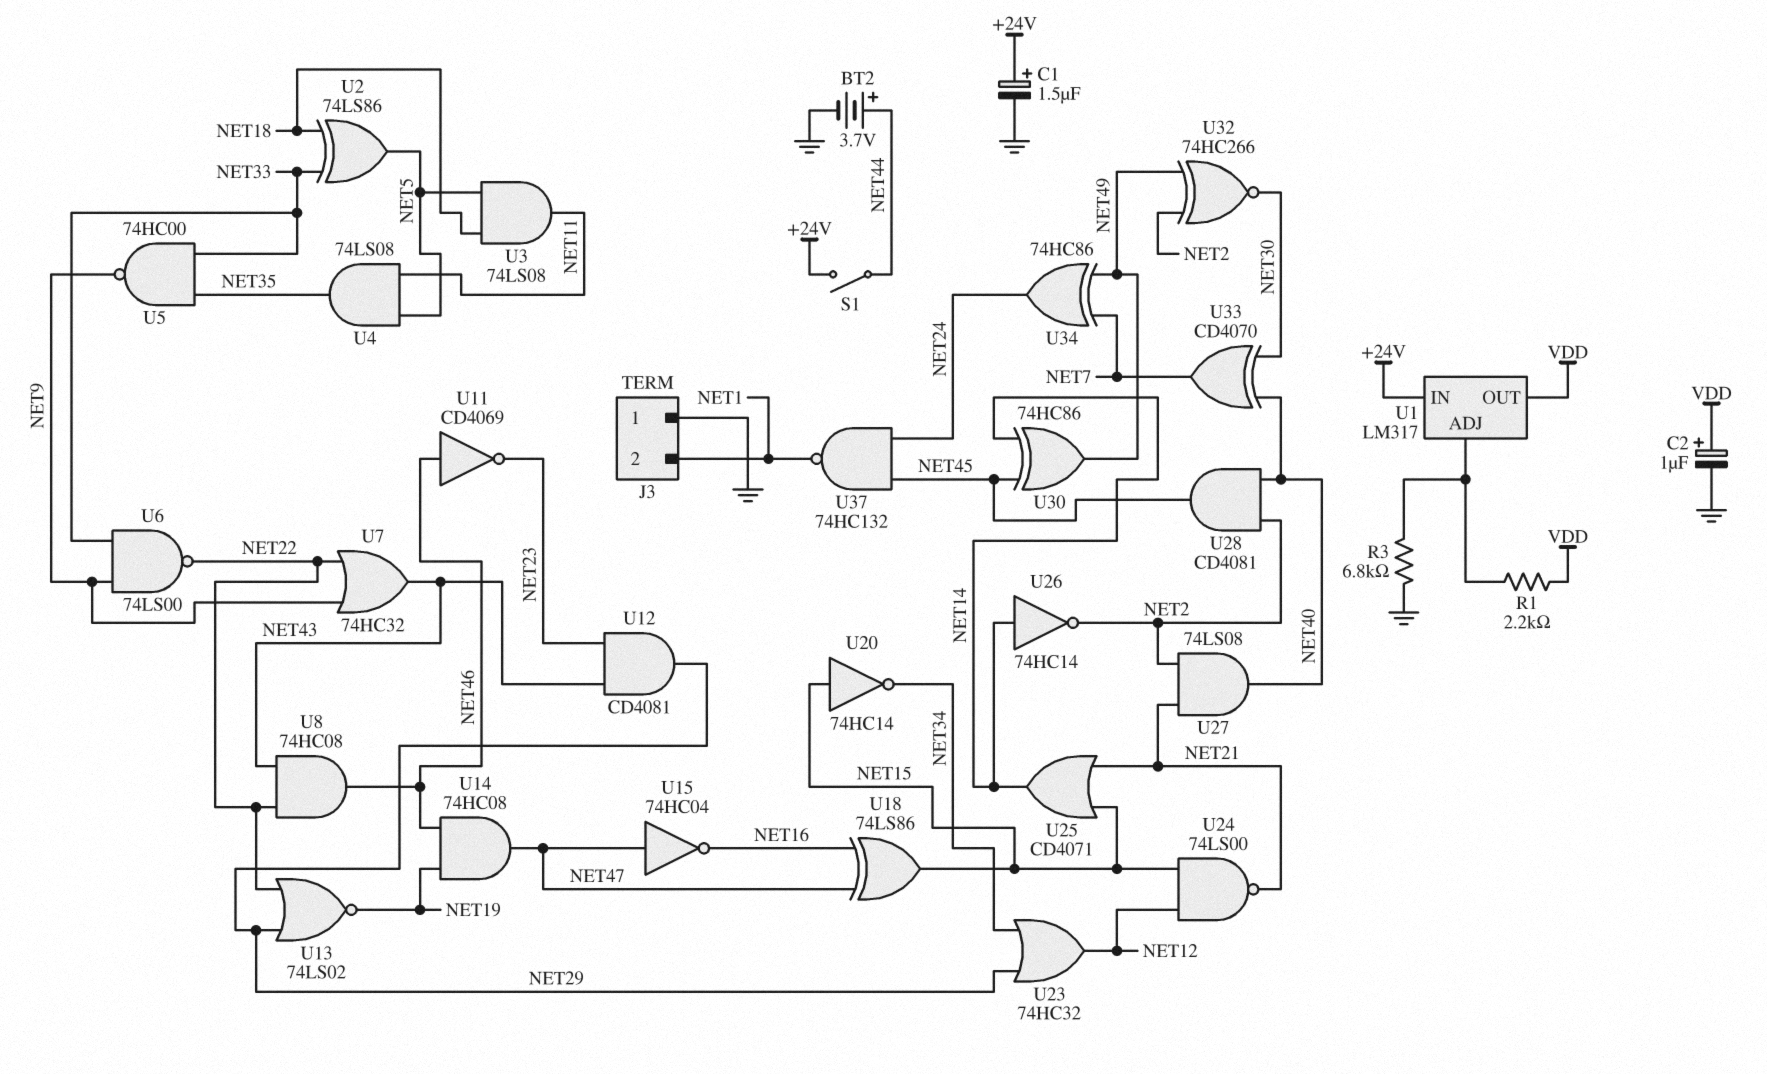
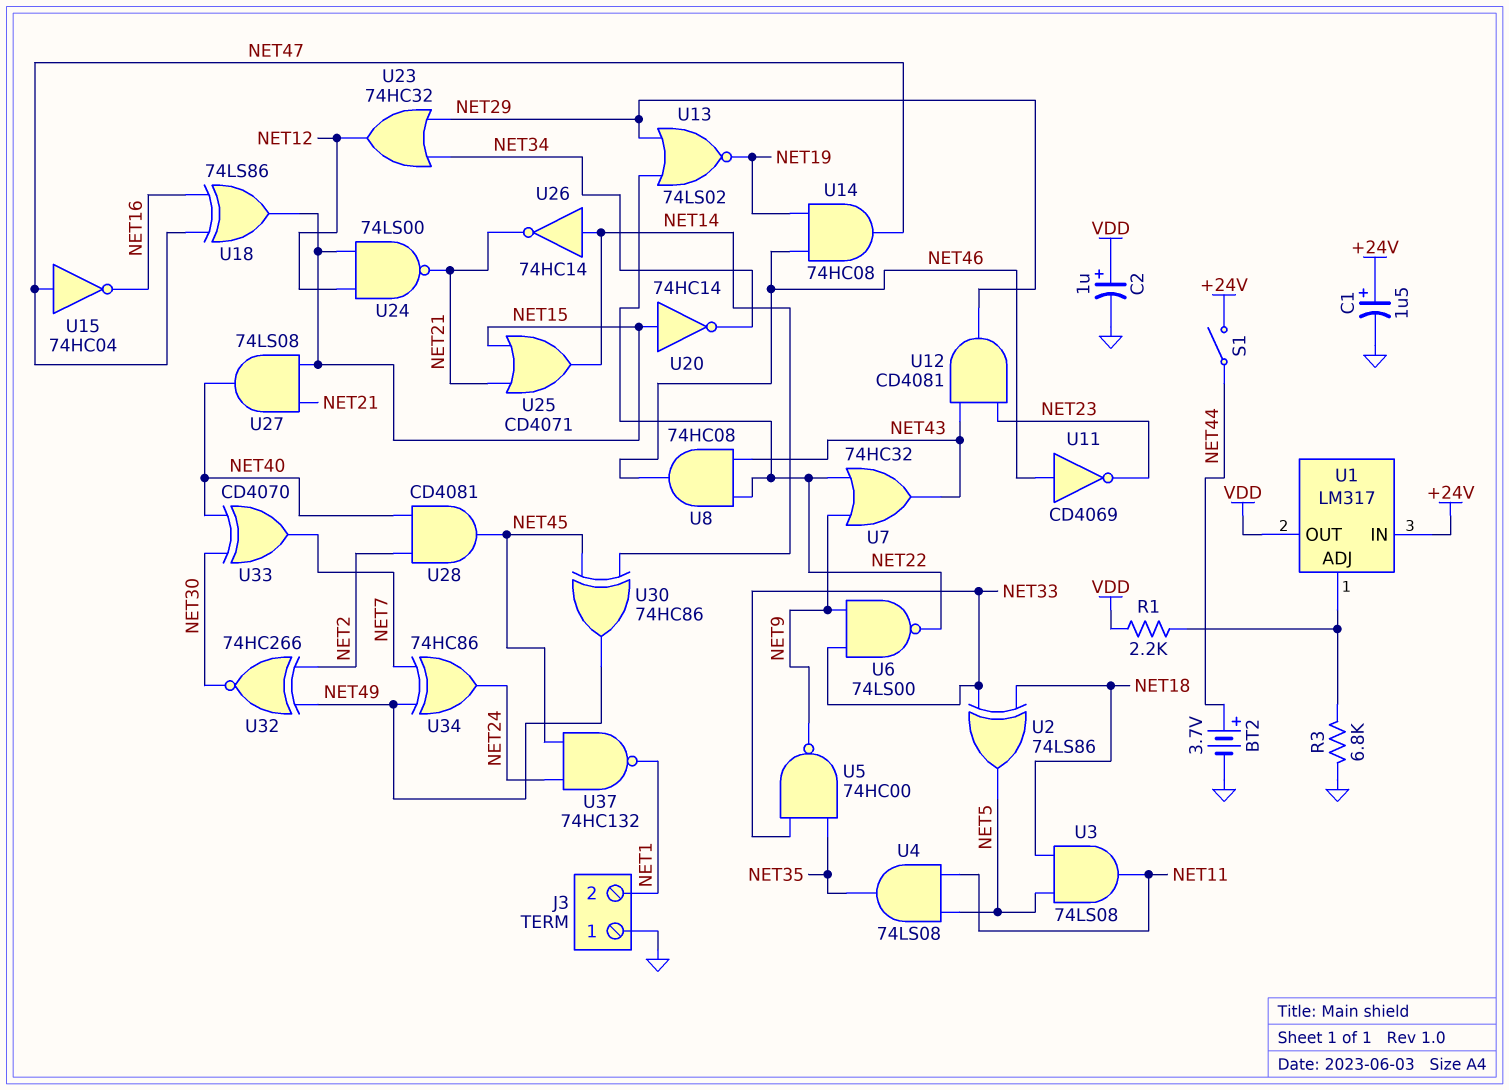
U26: NOT 74HC14 (in NET14, out NET2) -> NOT 74HC14 (in NET14, out NET21)
U27: AND 74LS08 (in NET2, in NET21, out NET40) -> AND 74LS08 (in NET15, in NET21, out NET40)

